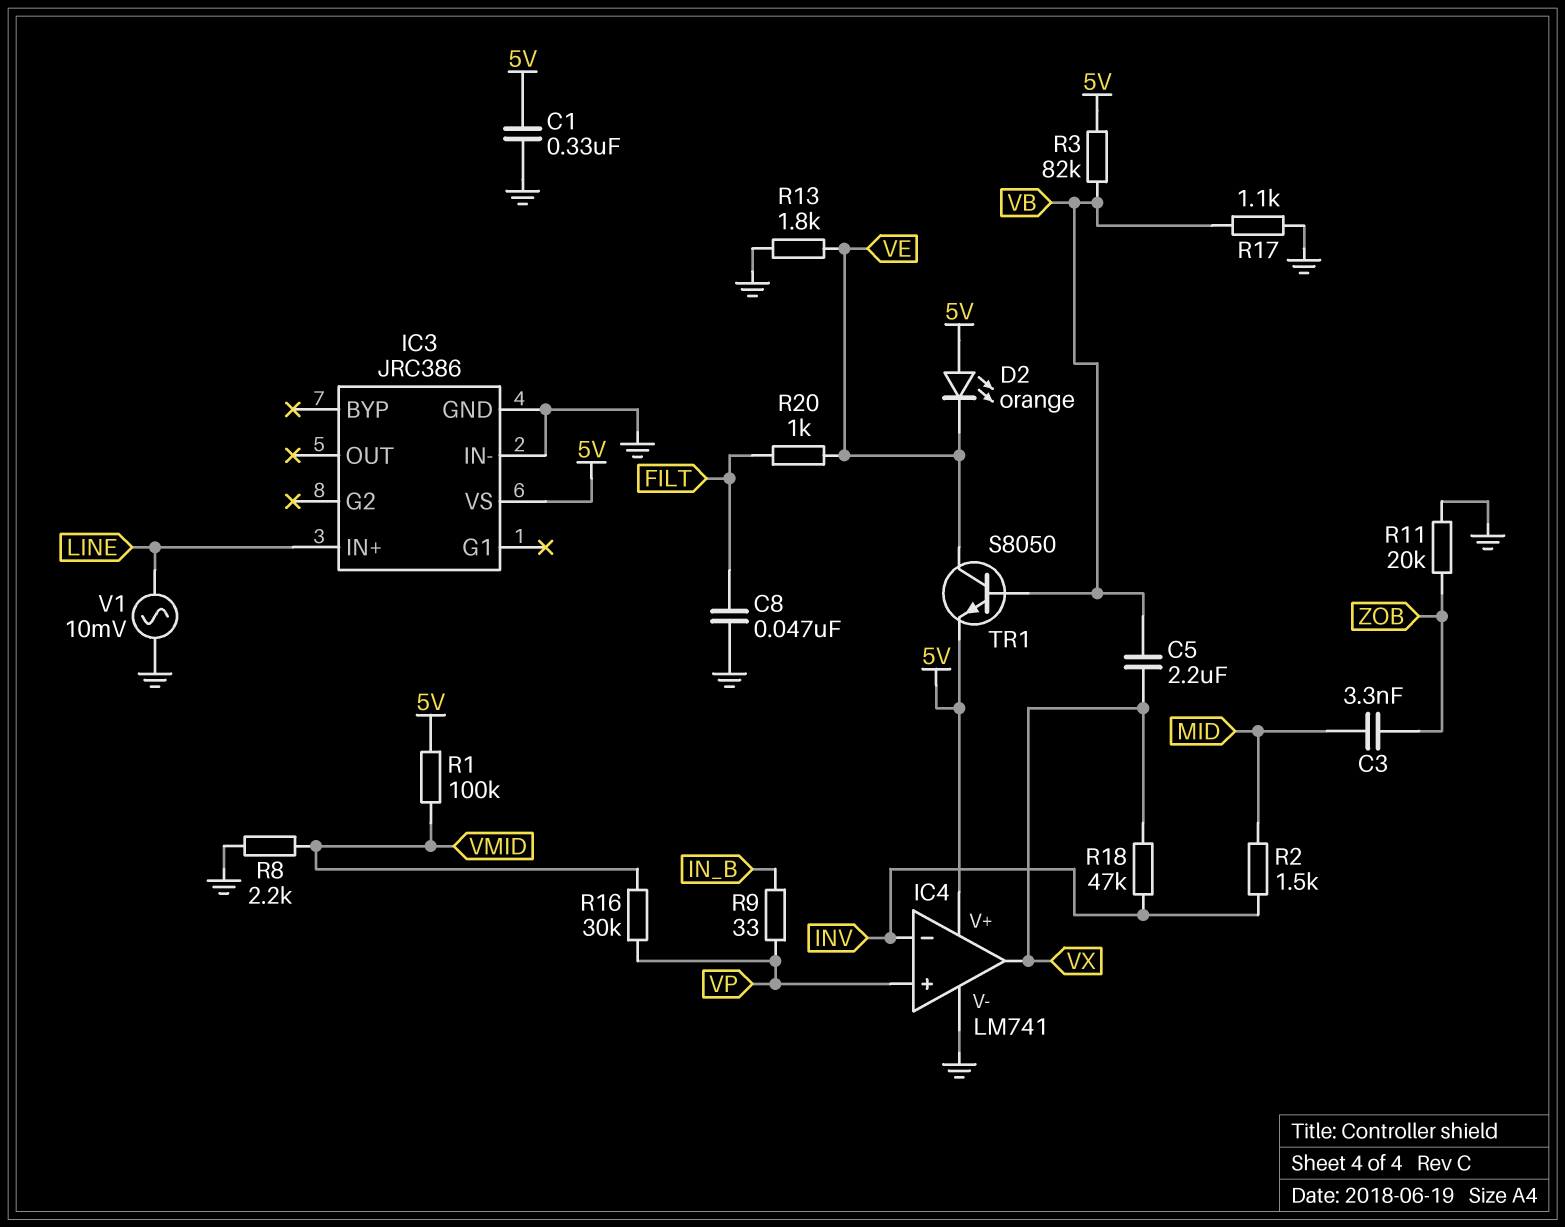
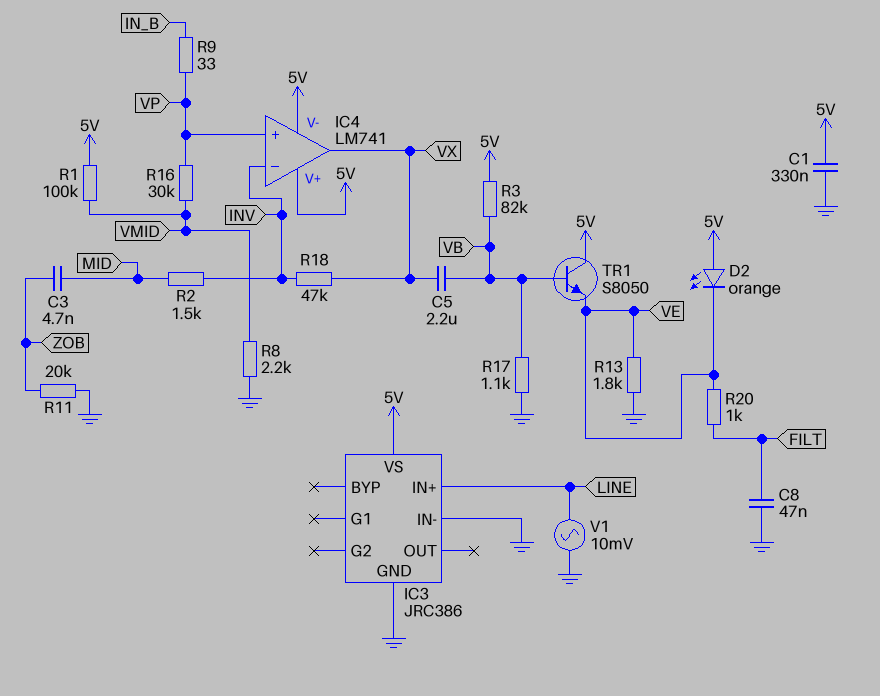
C3: 3.3nF (MID, ZOB) -> 4.7nF (MID, ZOB)
IC4 pin V-: GND -> 5V
TR1: NPN S8050 (B VB, C VE, E 5V) -> NPN S8050 (B VB, C 5V, E VE)

